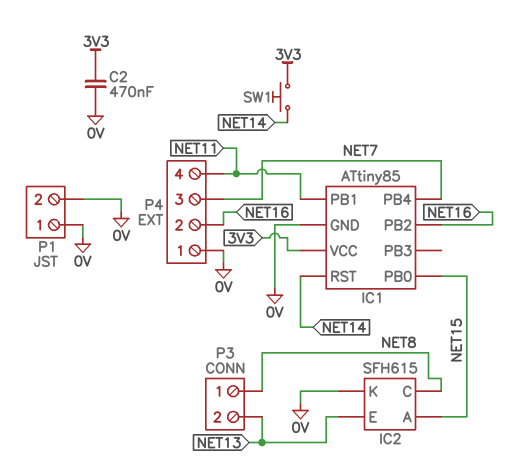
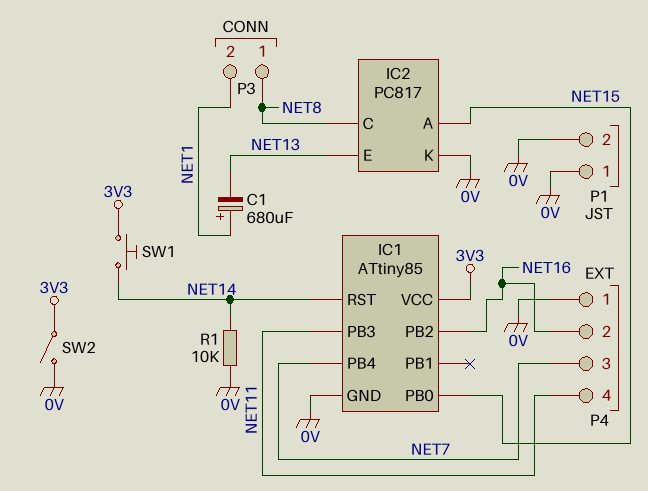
C1: none -> 680uF (plus NET1, minus NET13)
C2: 470nF (0V, 3V3) -> none
IC1 pin PB1: NET11 -> none
IC1 pin PB3: none -> NET11
IC2: SFH615 -> PC817
P3 pin 2: NET13 -> NET1
R1: none -> 10k (0V, NET14)
SW2: none -> switch (0V, 3V3)

